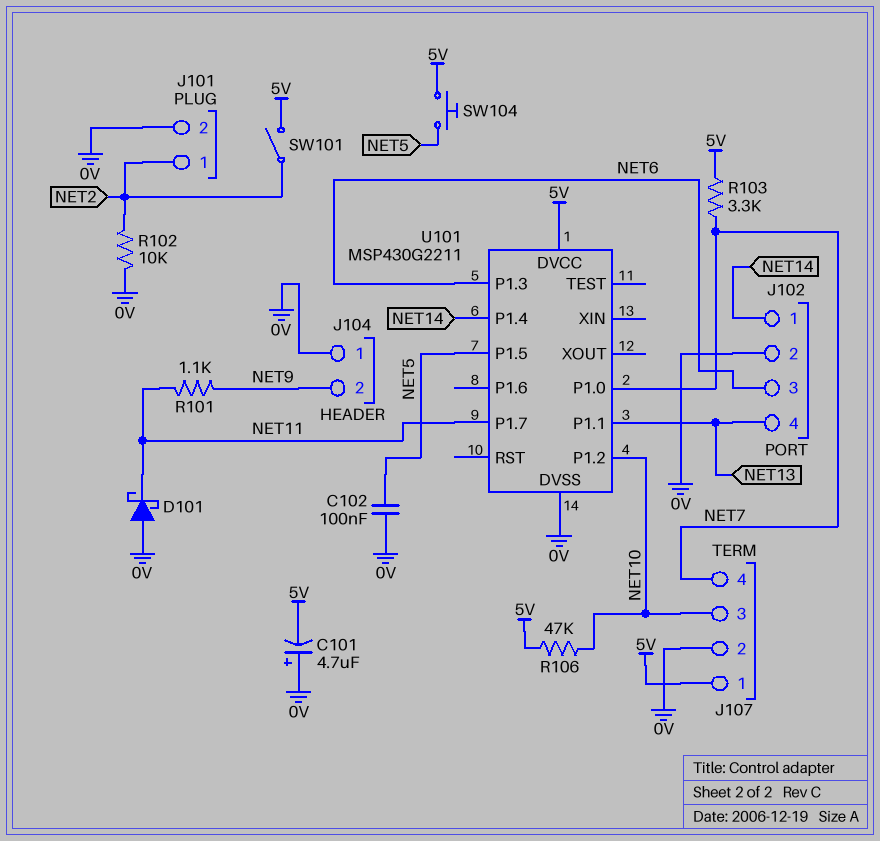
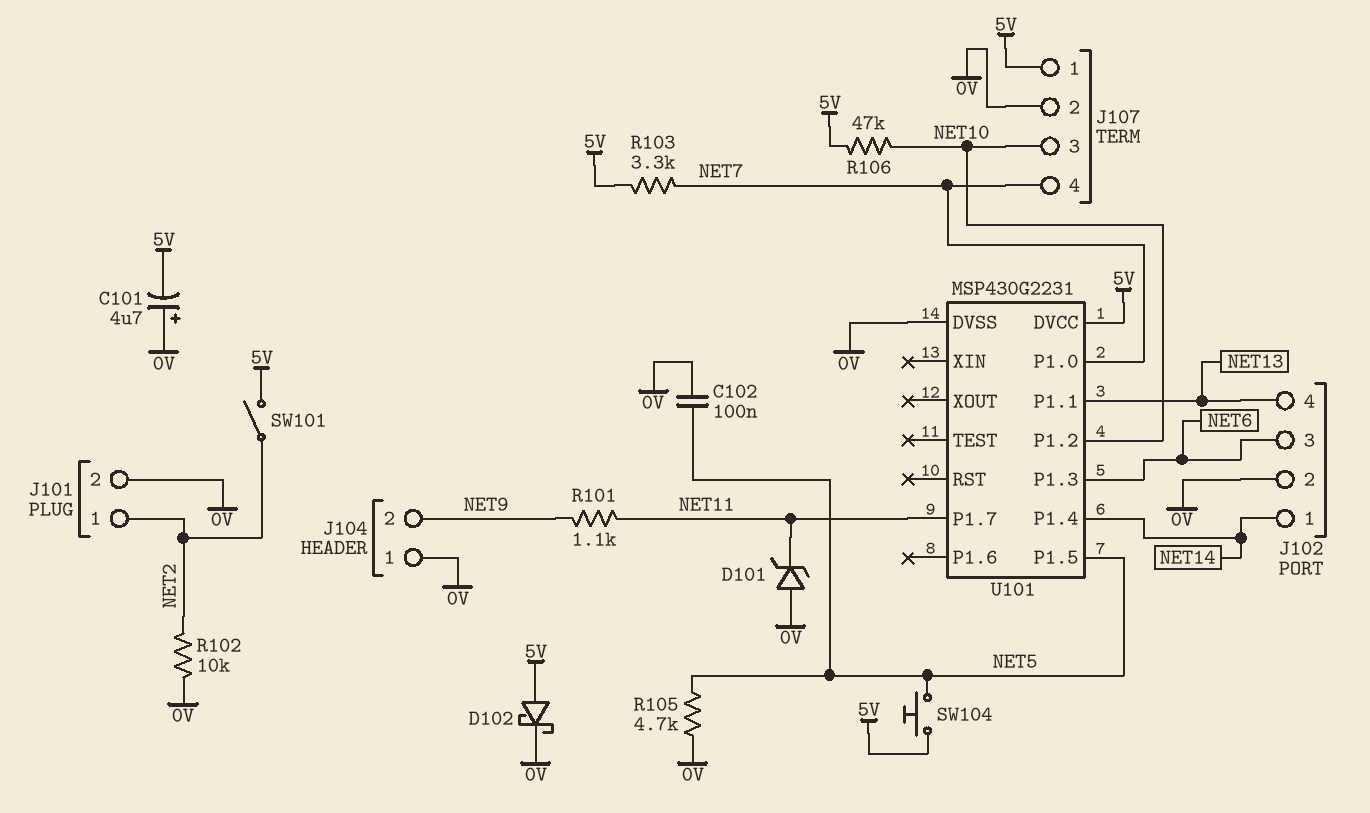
D101: schottky (A 0V, K NET11) -> zener (A 0V, K NET11)
D102: none -> schottky (A 5V, K 0V)
R105: none -> 4.7k (0V, NET5)
U101: MSP430G2211 -> MSP430G2231

